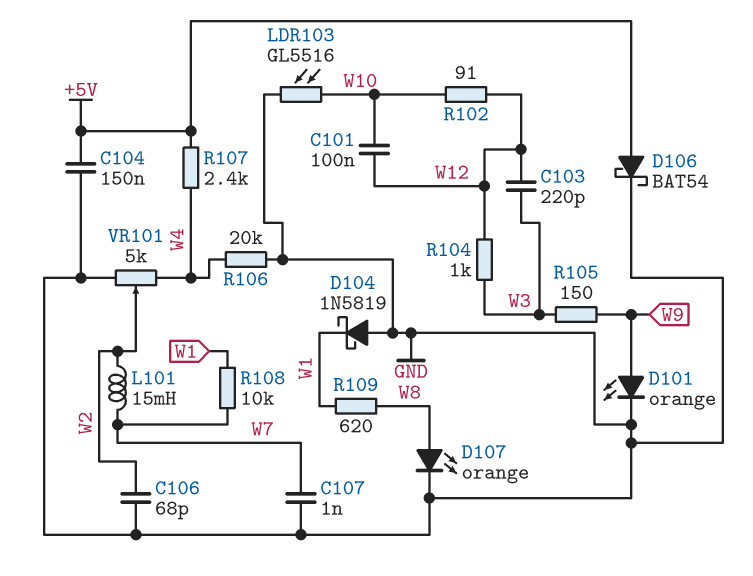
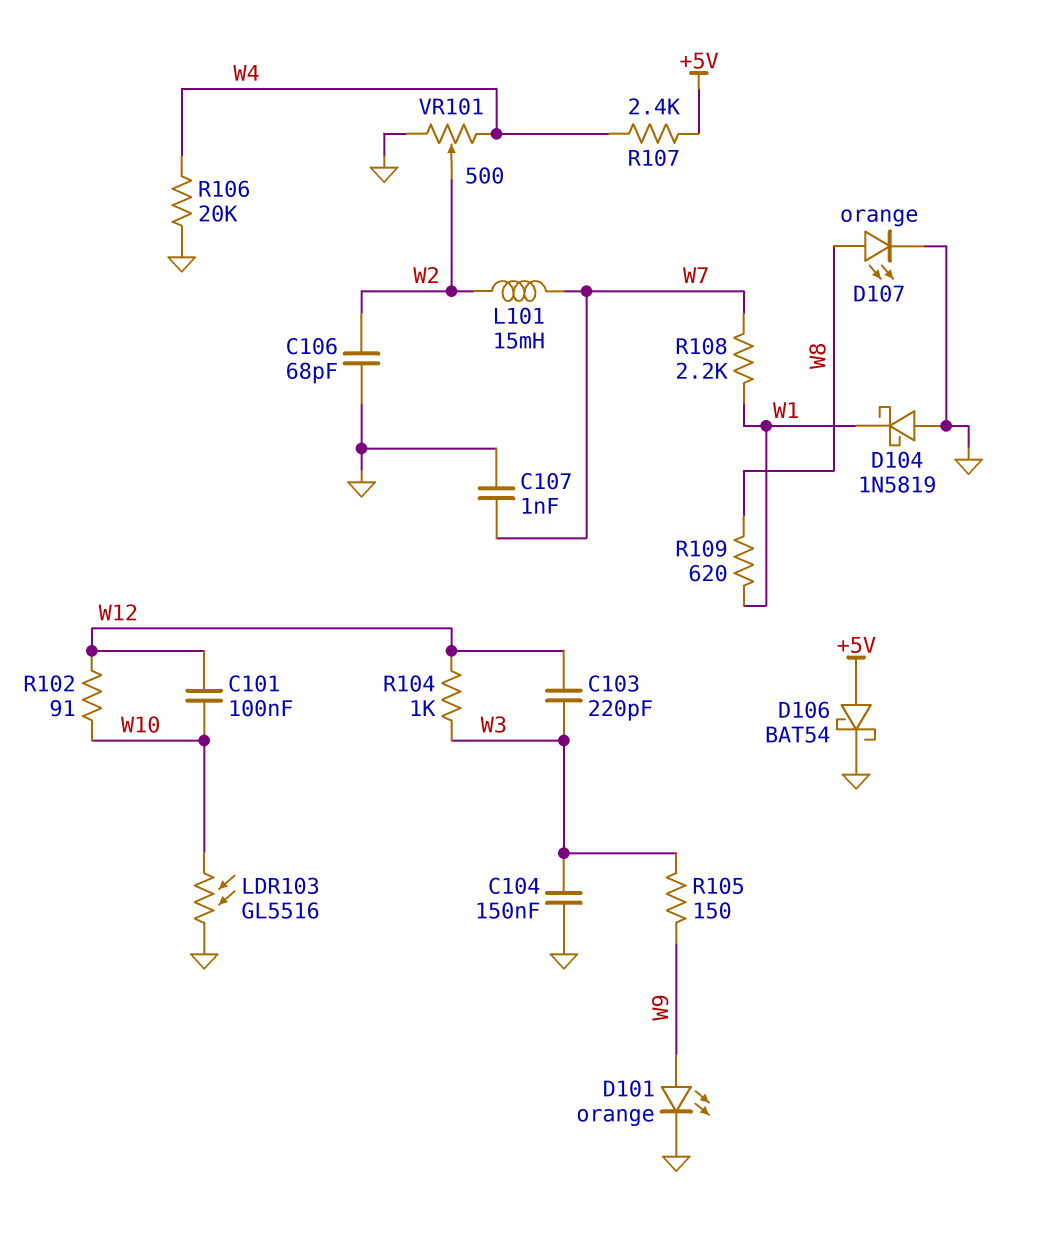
C104: 150nF (+5V, GND) -> 150nF (GND, W3)
R108: 10k (W1, W7) -> 2.2k (W1, W7)
VR101: 5k (GND, W4, wiper W2) -> 500 (GND, W4, wiper W2)

